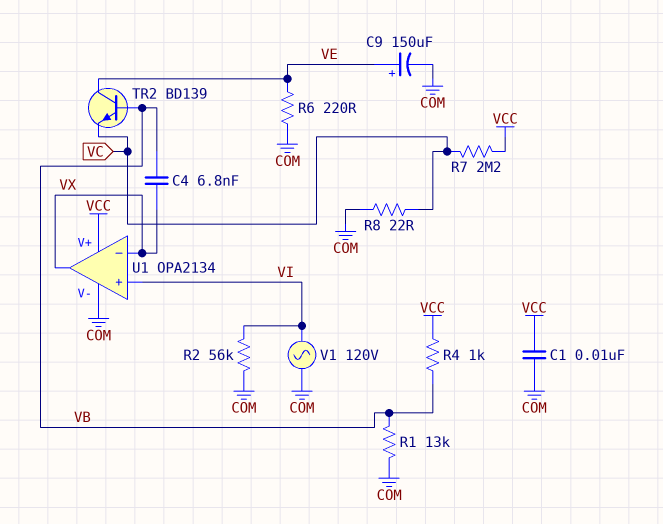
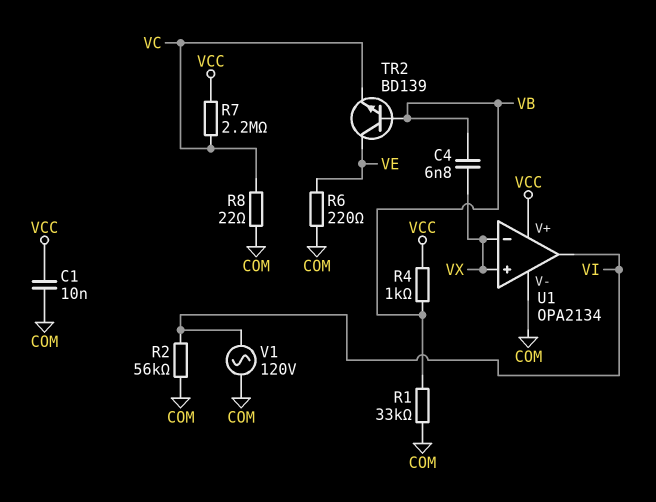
C9: 150uF (plus VE, minus COM) -> none
R1: 13k (COM, VB) -> 33k (COM, VB)
U1 pin in+: VI -> VX
U1 pin out: VX -> VI

